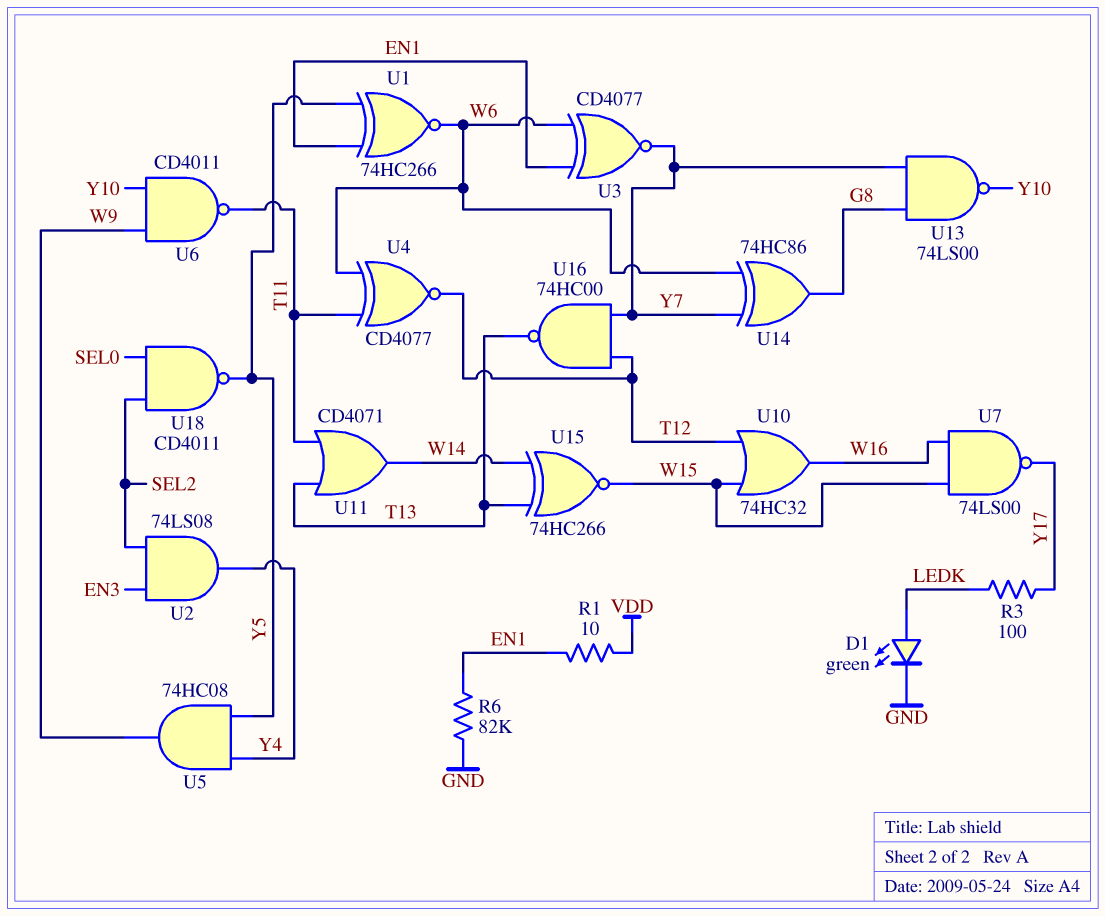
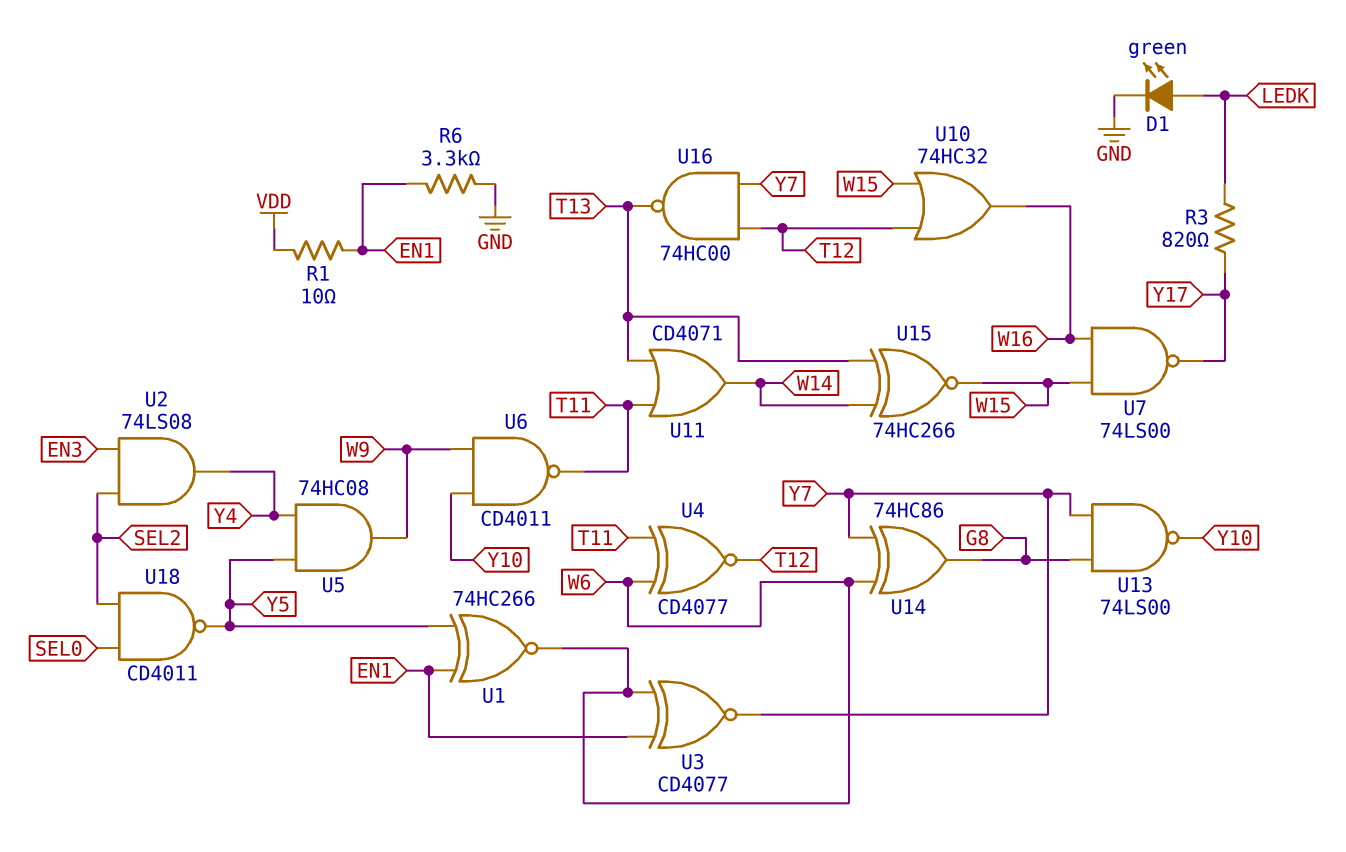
R3: 100 (LEDK, Y17) -> 820 (LEDK, Y17)
R6: 82k (EN1, GND) -> 3.3k (EN1, GND)

